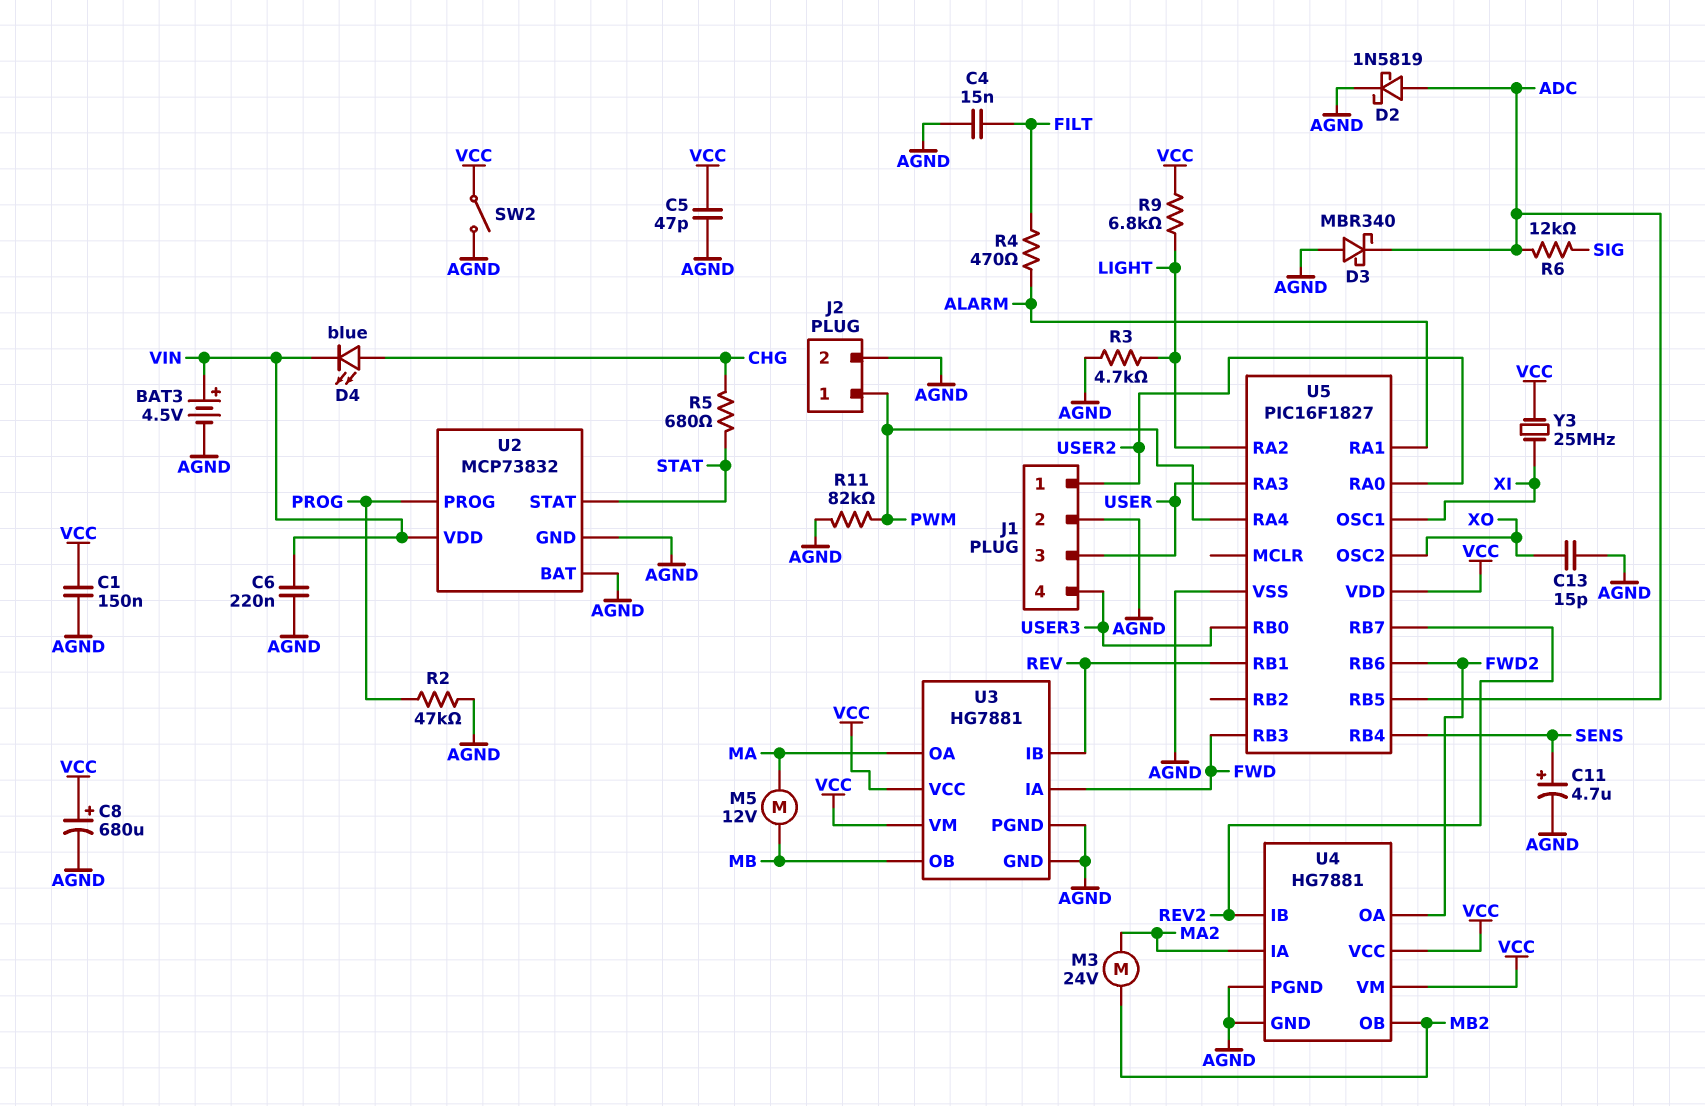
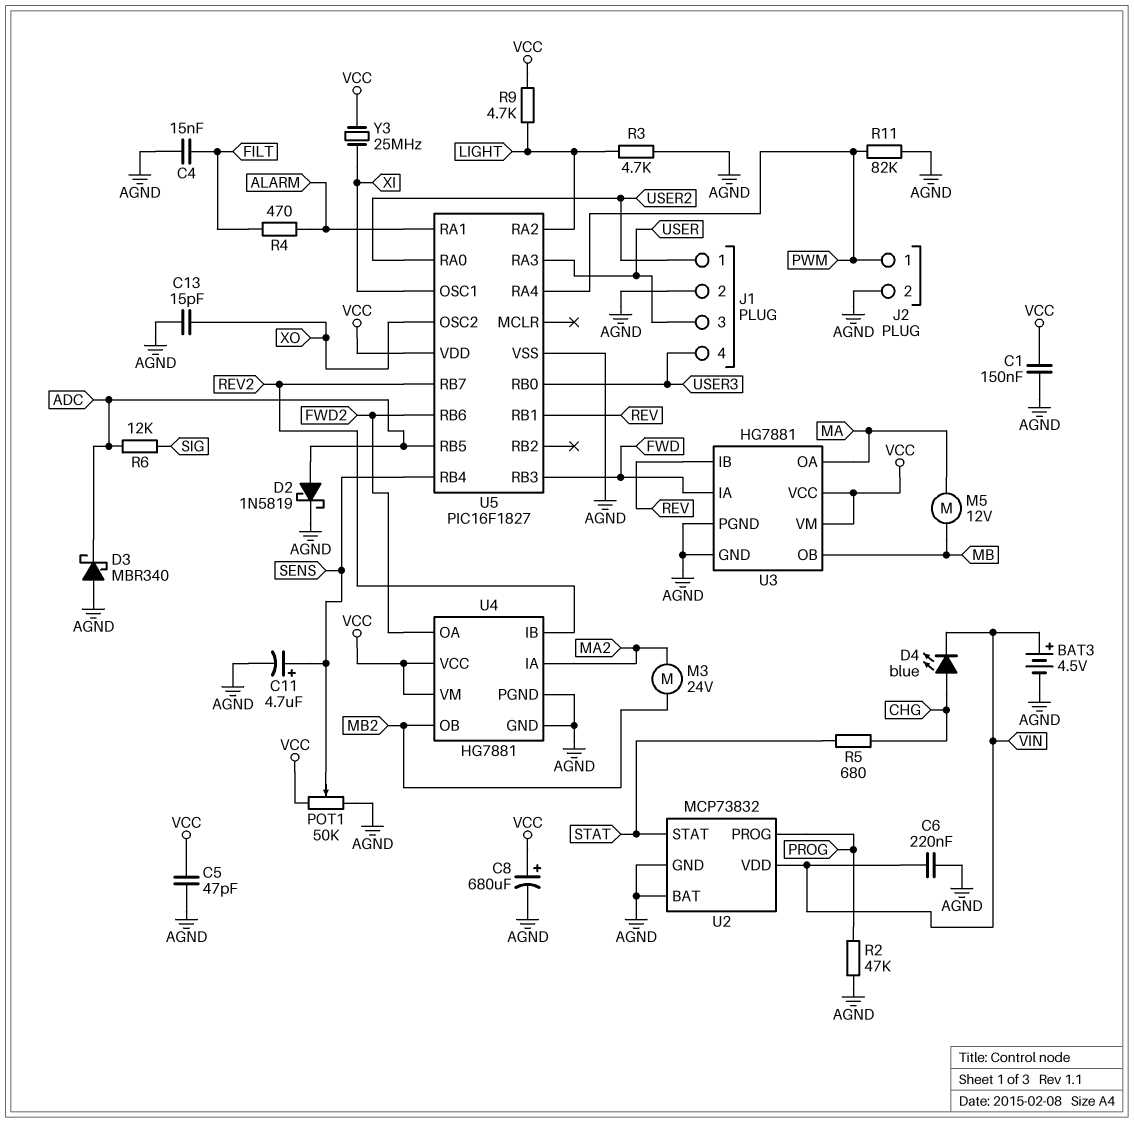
POT1: none -> 50k (AGND, VCC, wiper SENS)
R9: 6.8k (LIGHT, VCC) -> 4.7k (LIGHT, VCC)
SW2: switch (AGND, VCC) -> none

